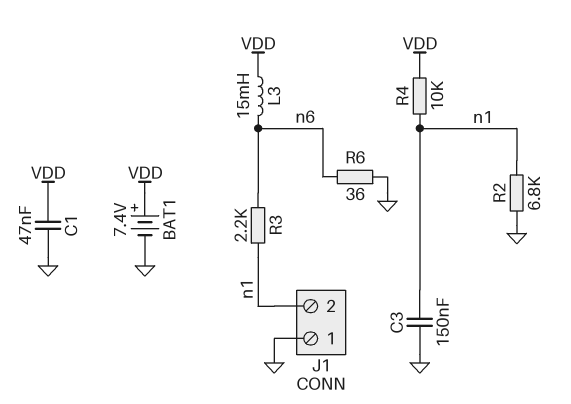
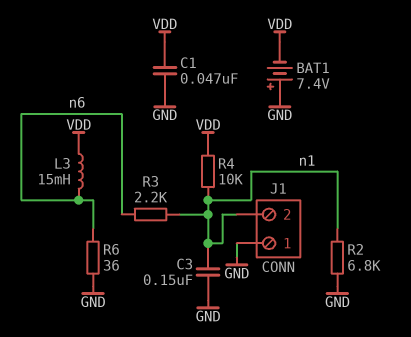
BAT1: 7.4V (plus VDD, minus GND) -> 7.4V (plus GND, minus VDD)

